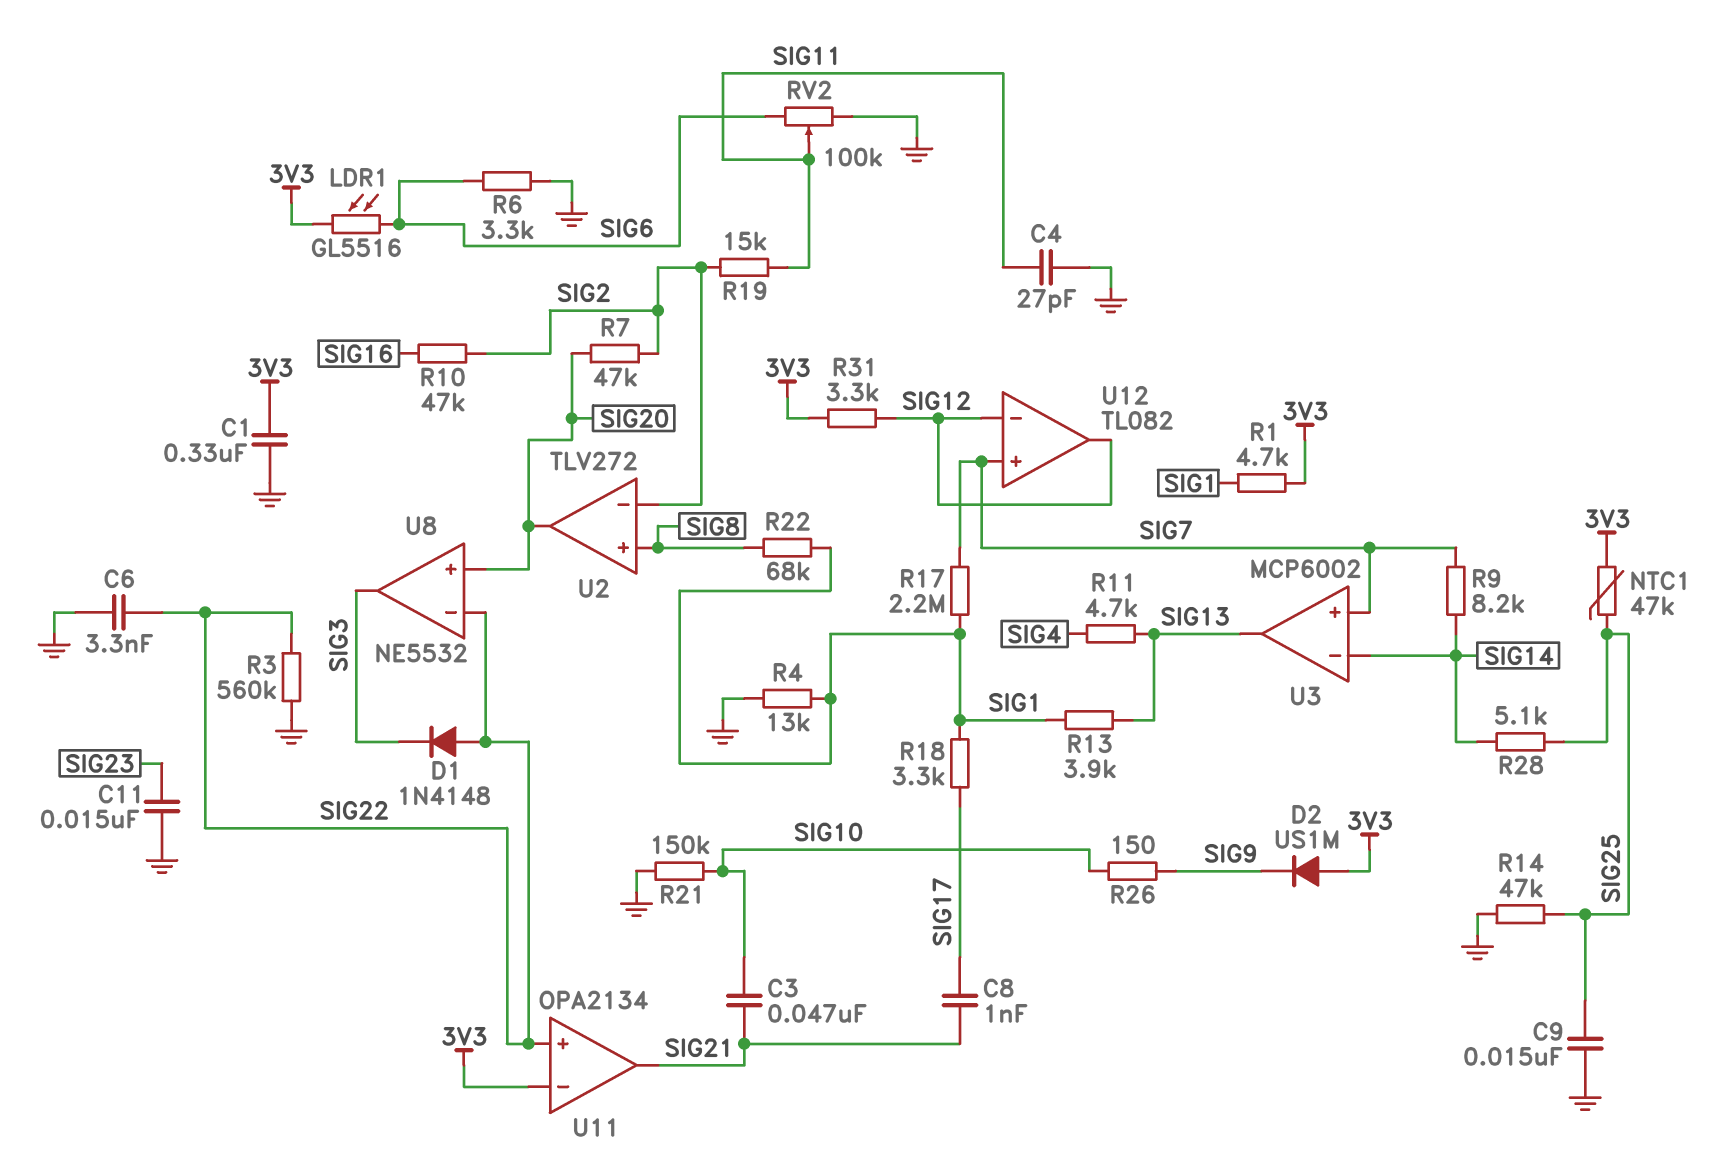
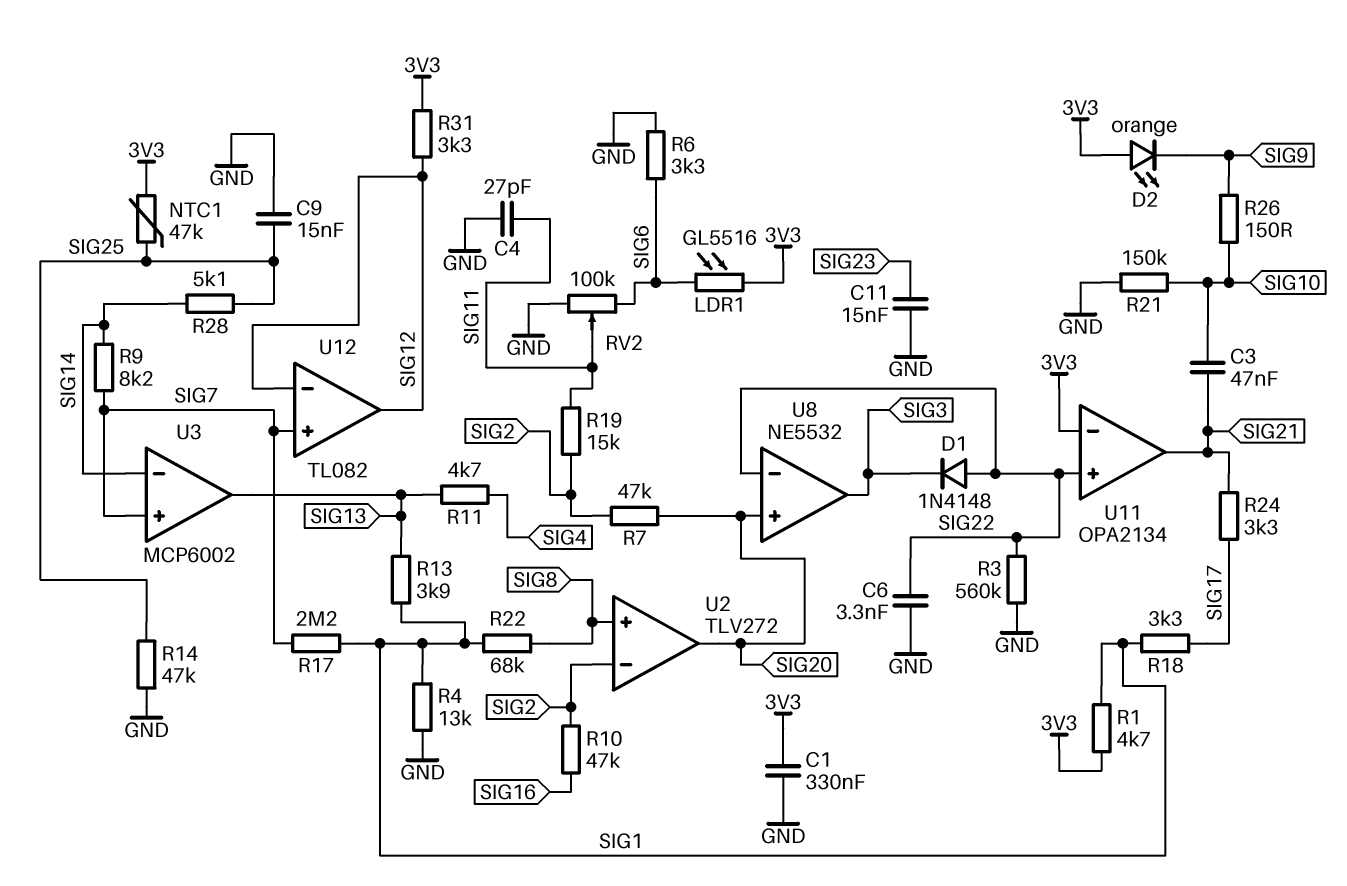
C8: 1nF (SIG17, SIG21) -> none
D2: diode US1M (A 3V3, K SIG9) -> LED orange (A 3V3, K SIG9)
R24: none -> 3.3k (SIG17, SIG21)

